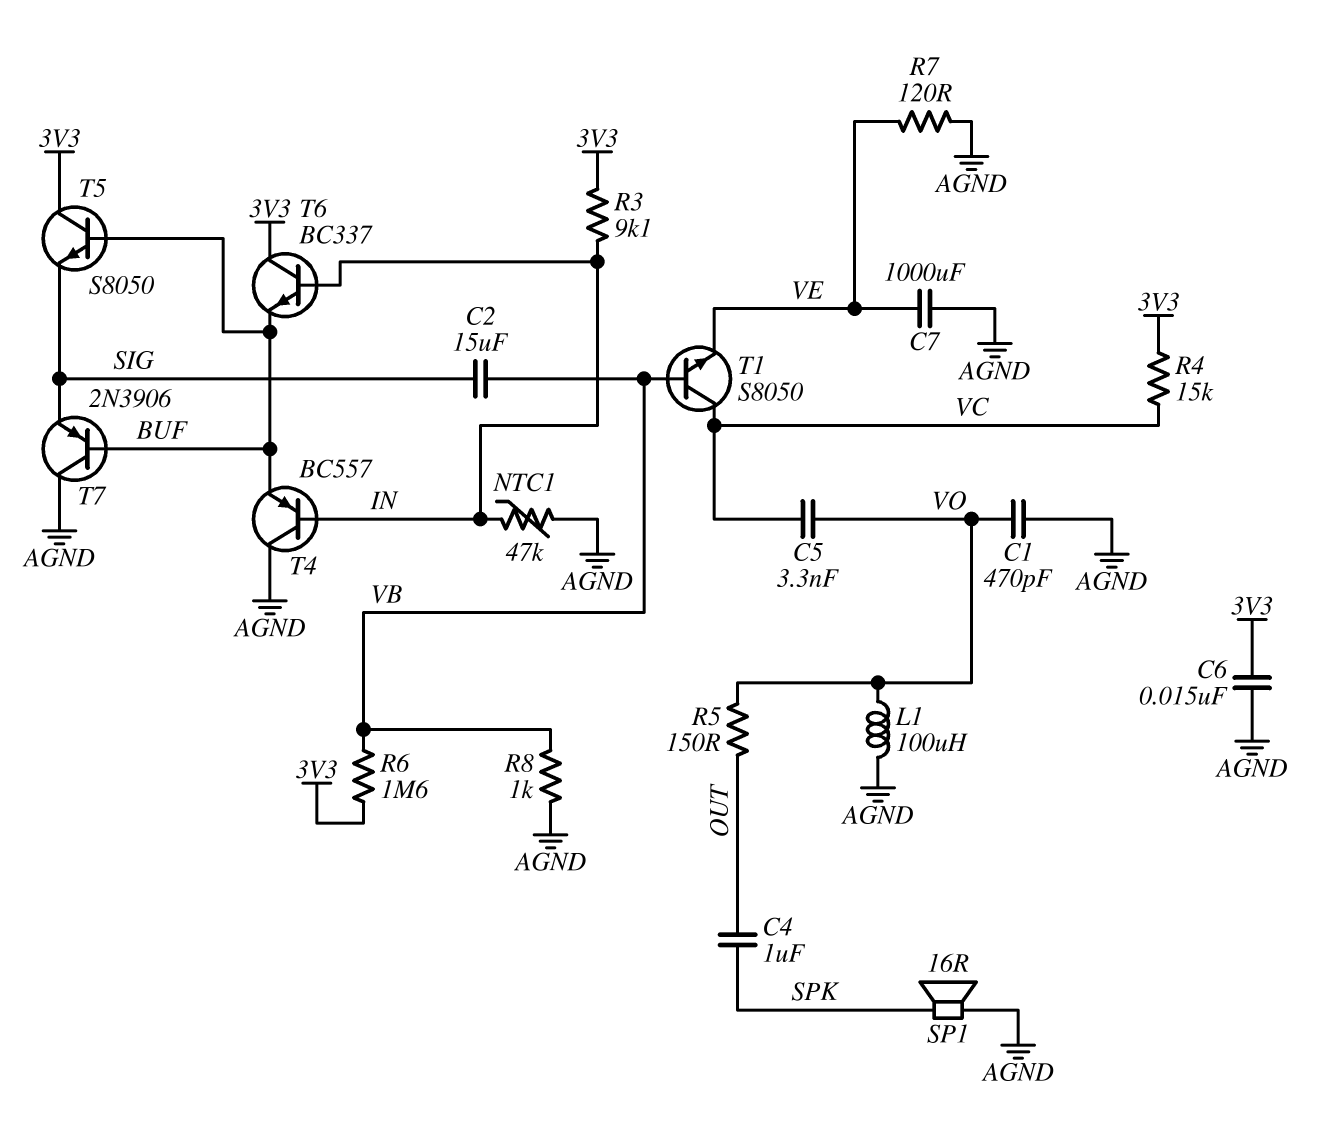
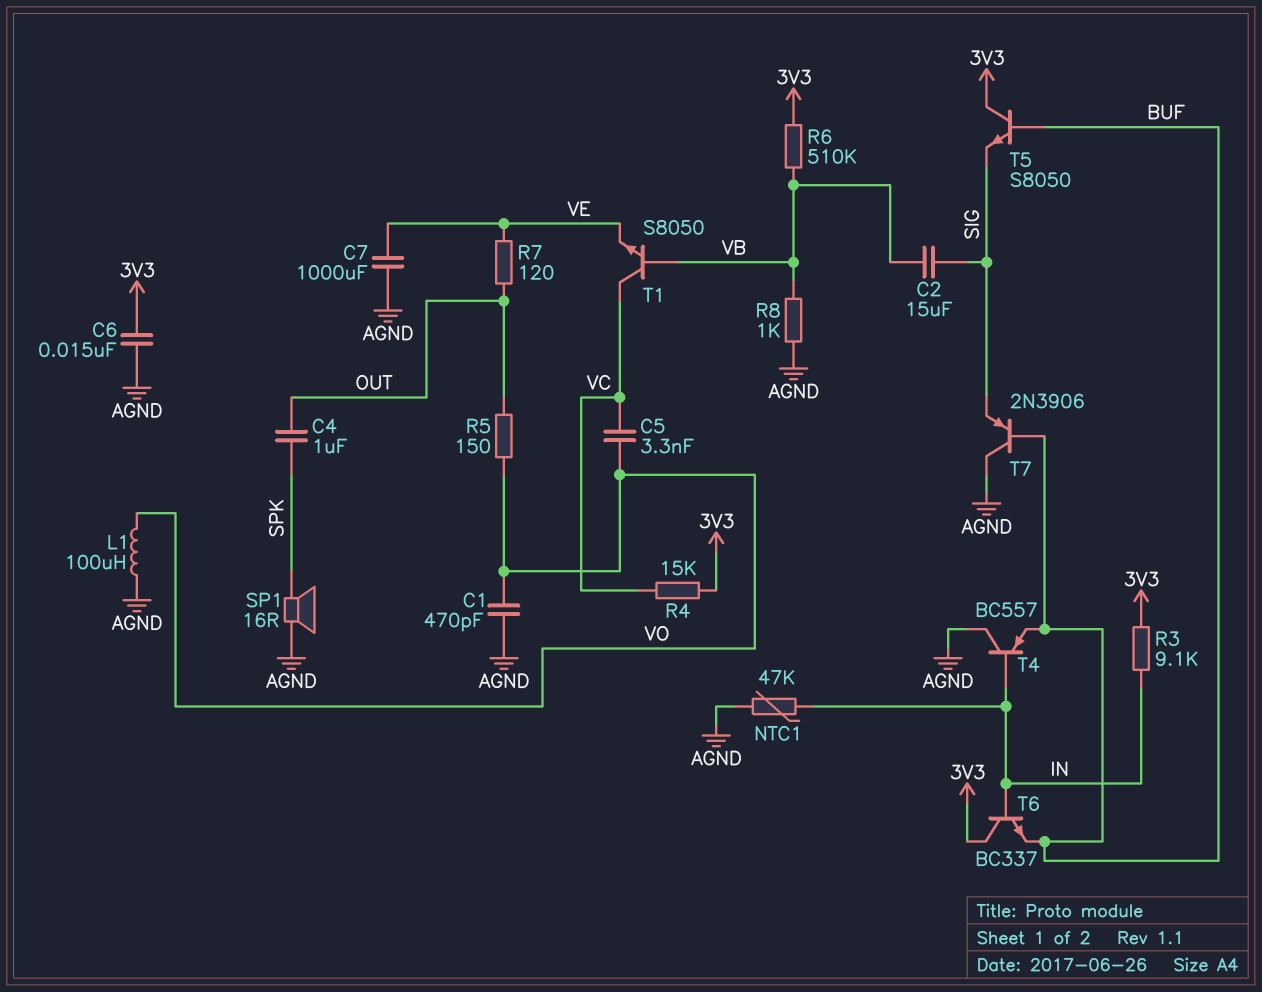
R6: 1.6M (3V3, VB) -> 510k (3V3, VB)
R7: 120 (AGND, VE) -> 120 (OUT, VE)

